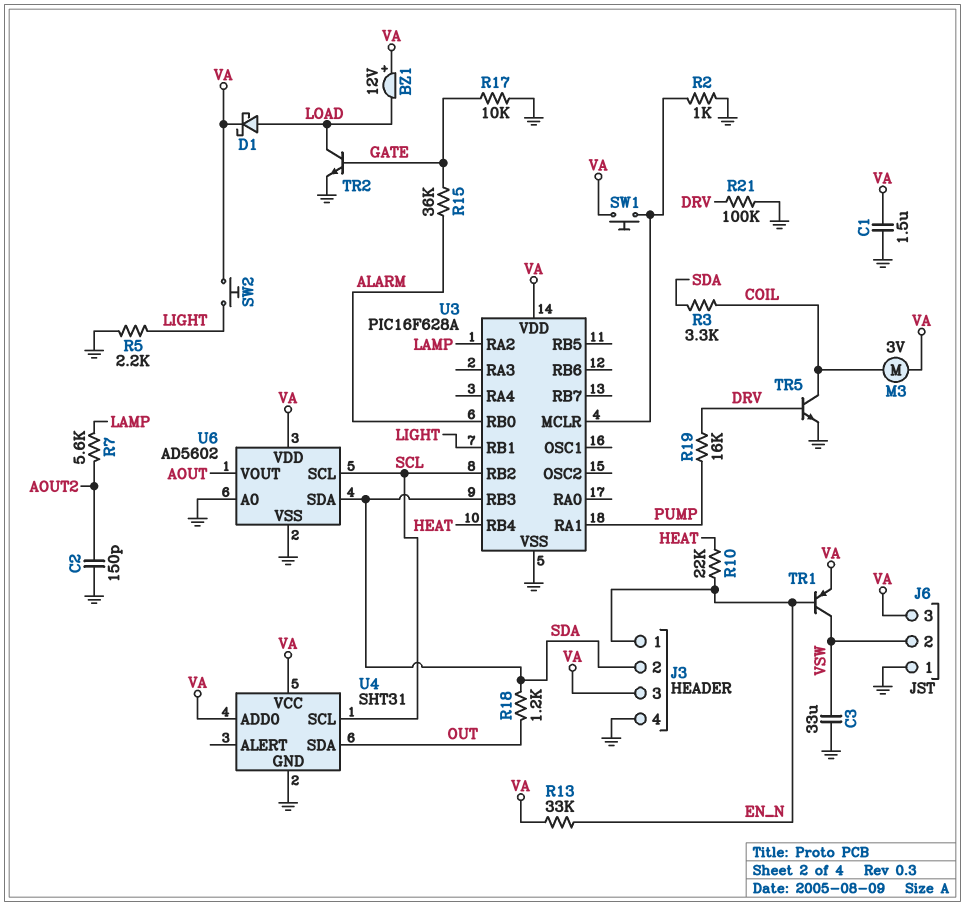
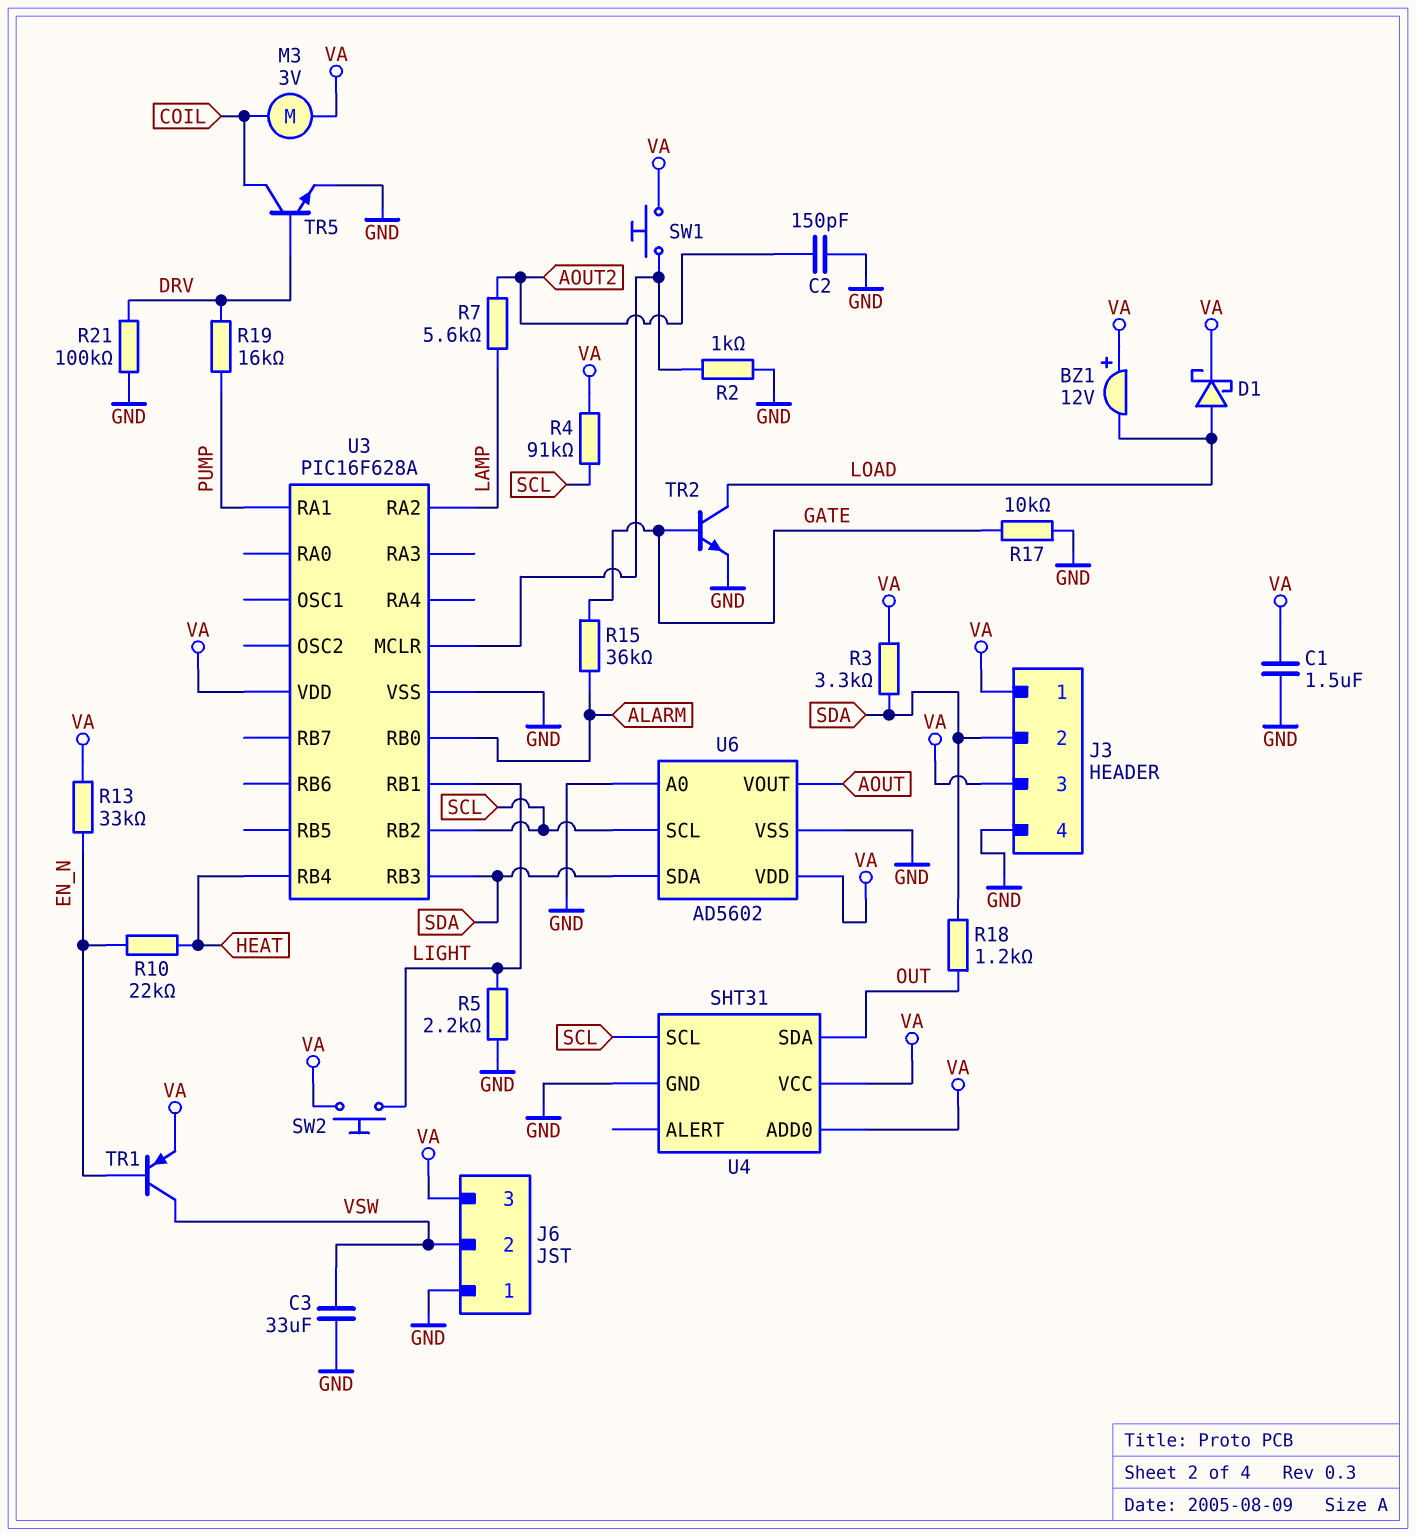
J3 pin 1: EN_N -> VA
R3: 3.3k (COIL, SDA) -> 3.3k (SDA, VA)
R4: none -> 91k (SCL, VA)

